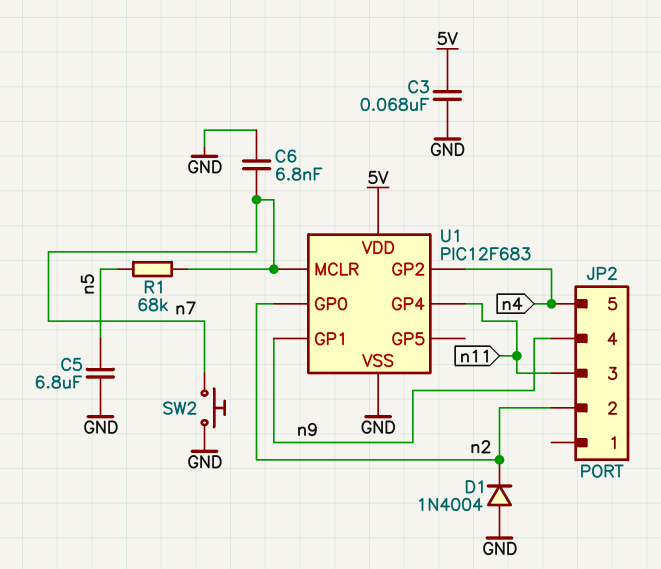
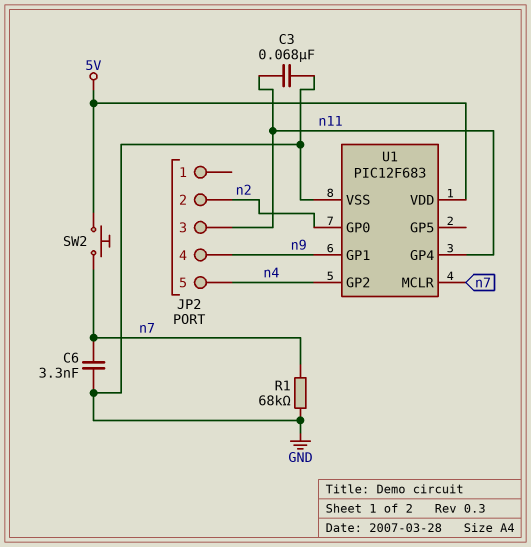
C3: 68nF (5V, GND) -> 68nF (GND, n11)
C5: 6.8uF (GND, n5) -> none
C6: 6.8nF (GND, n7) -> 3.3nF (GND, n7)
D1: diode 1N4004 (A GND, K n2) -> none
R1: 68k (n5, n7) -> 68k (GND, n7)
SW2: button (GND, n7) -> button (5V, n7)

